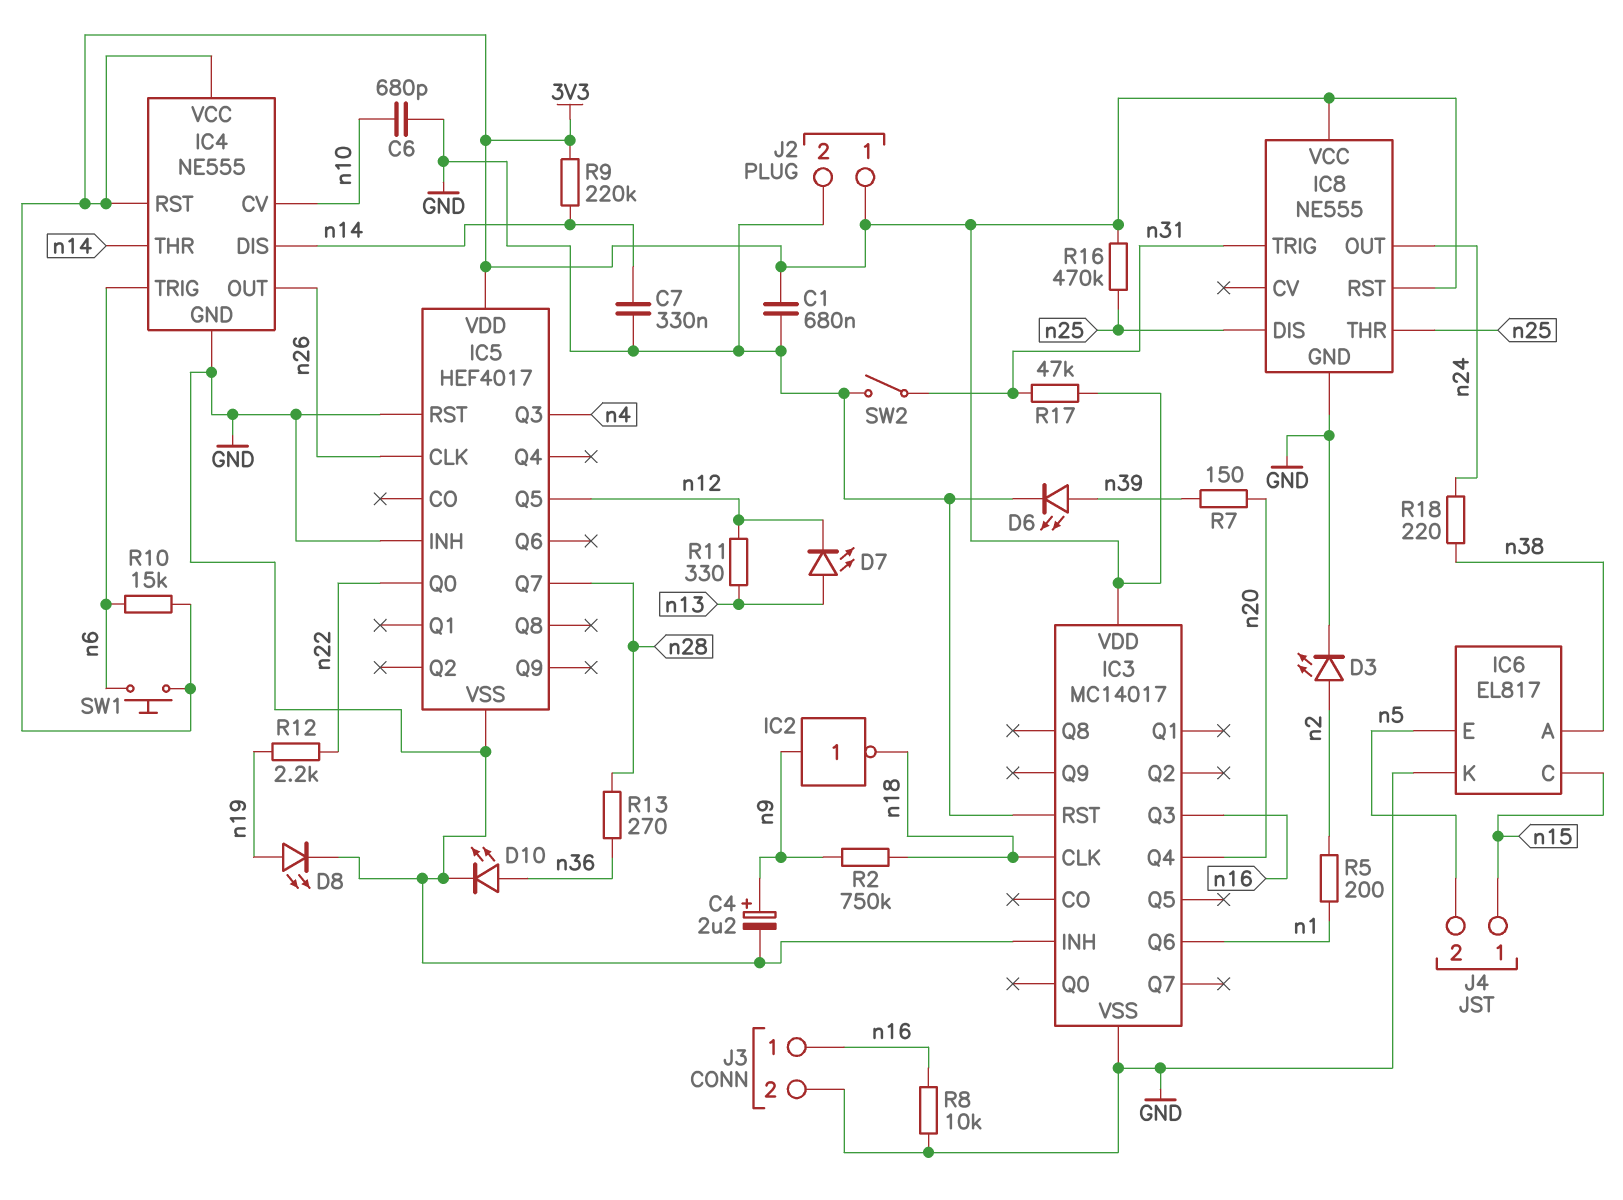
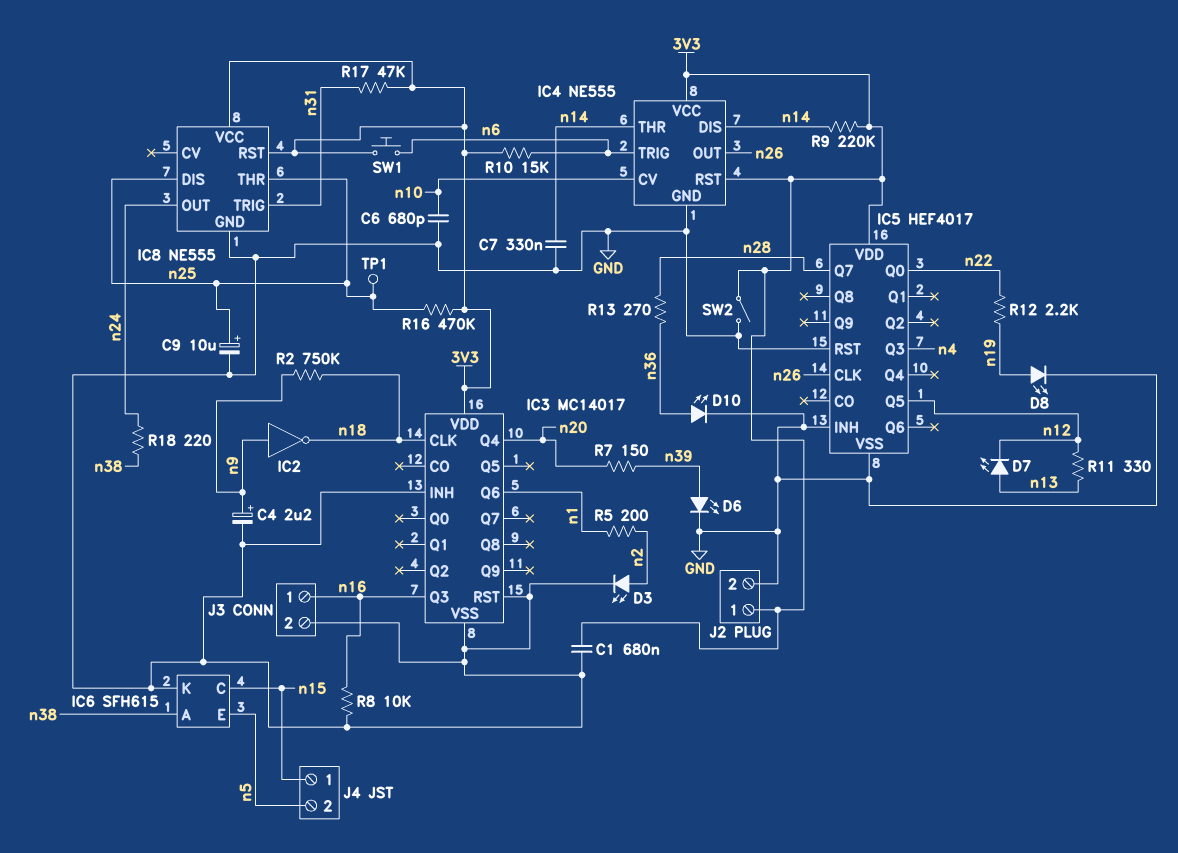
C9: none -> 10uF (plus n25, minus GND)
IC6: EL817 -> SFH615
SW2: switch (GND, n31) -> switch (3V3, GND)
TP1: none -> test point (n25)

